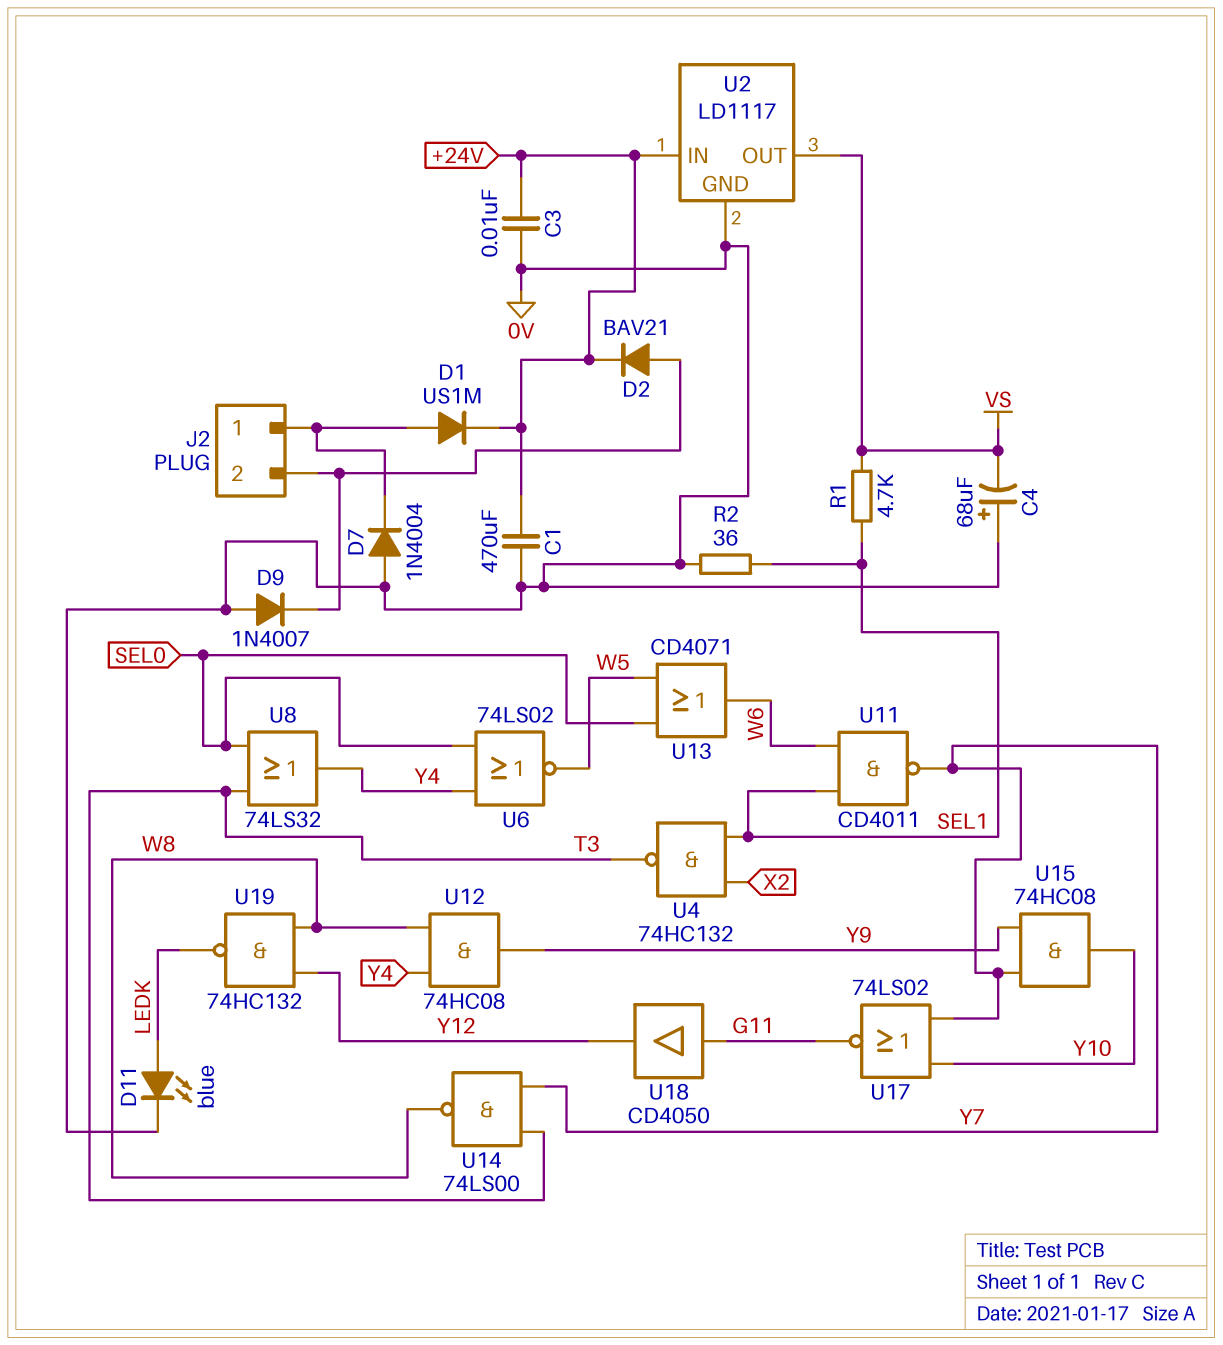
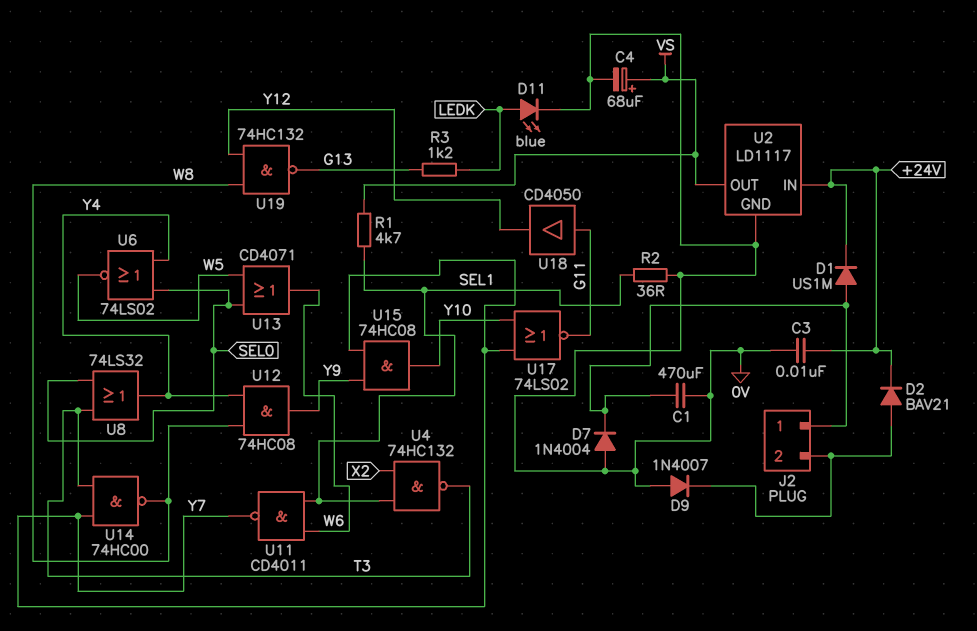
C1: 470uF (+24V, 0V) -> 470uF (0V, J2/1)
C4: 68uF (plus 0V, minus VS) -> 68uF (plus VS, minus 0V)
R3: none -> 1.2k (G13, LEDK)
U14: NAND 74LS00 (in T3, in Y7, out W8) -> NAND 74HC00 (in T3, in Y7, out W8)
U19: NAND 74HC132 (in W8, in Y12, out LEDK) -> NAND 74HC132 (in W8, in Y12, out G13)

